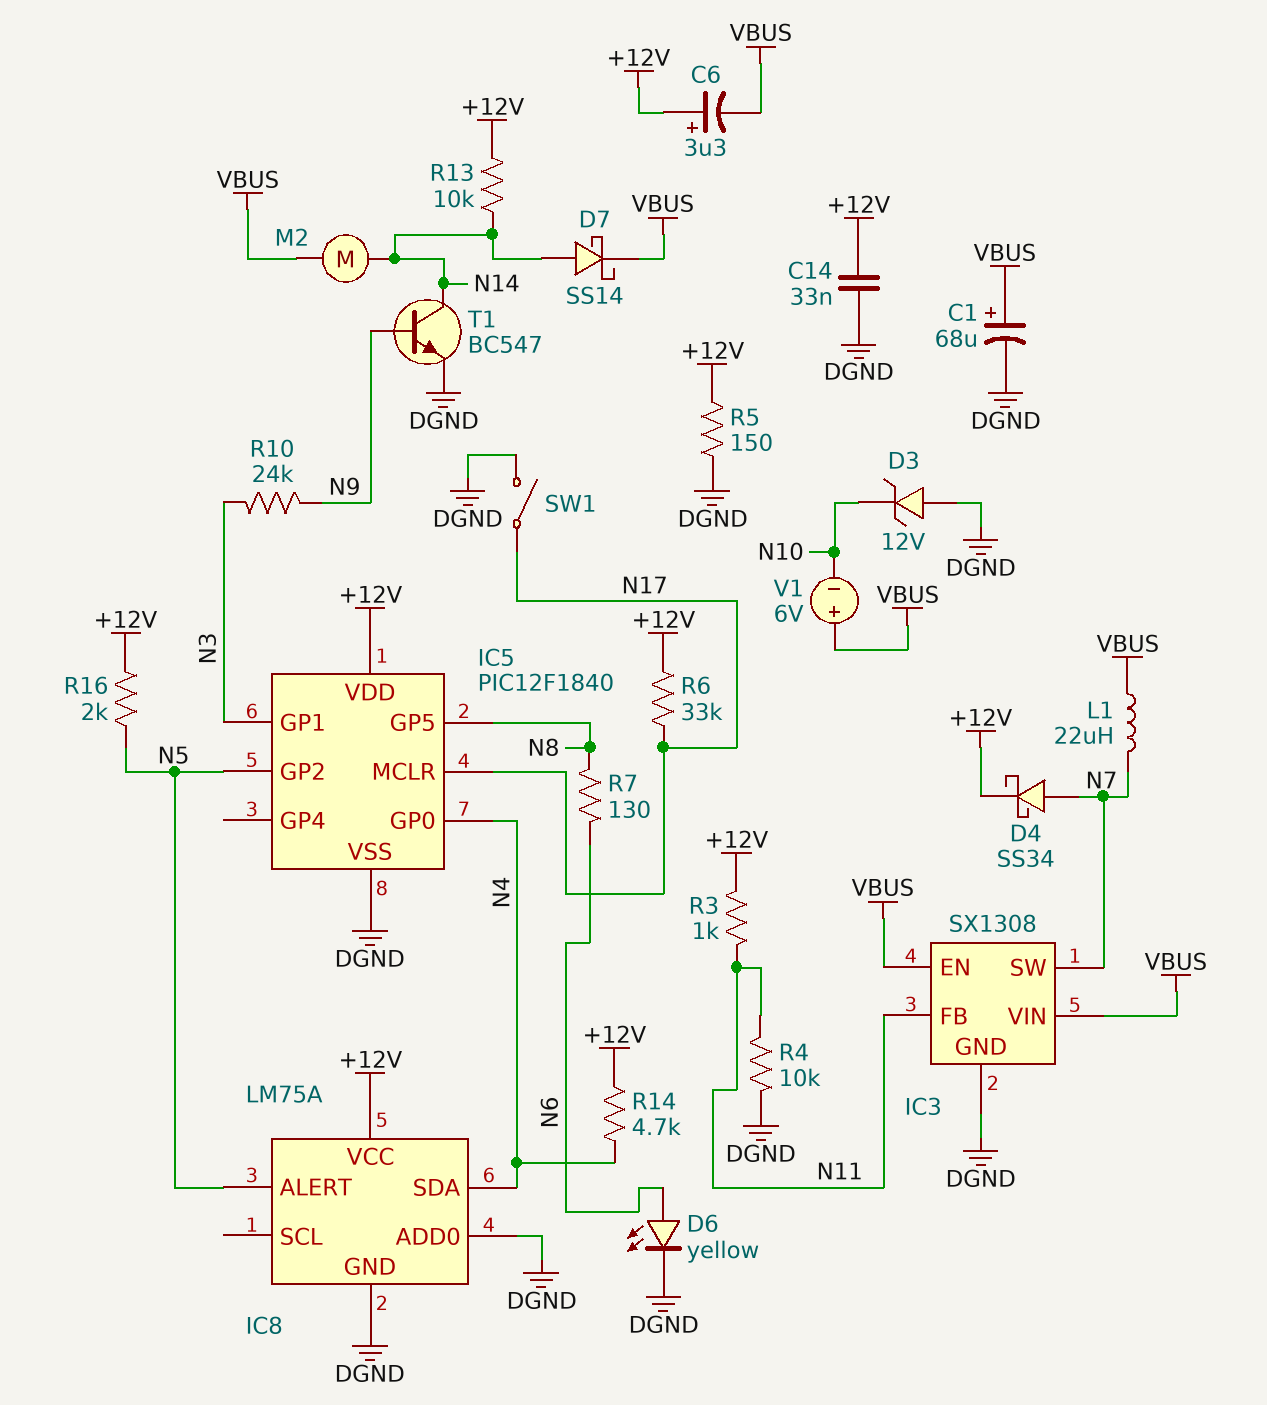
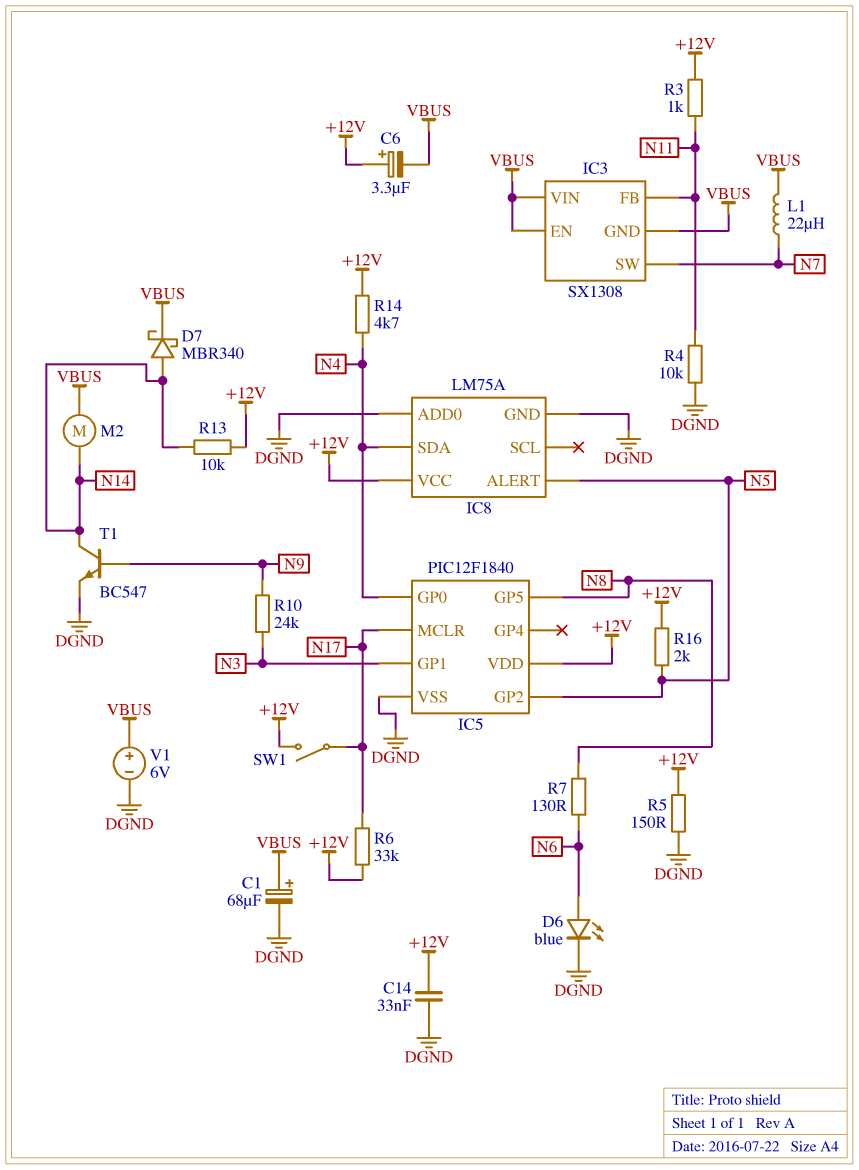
D3: zener 12V (A DGND, K N10) -> none
D4: schottky SS34 (A N7, K +12V) -> none
D6: LED yellow (A N6, K DGND) -> LED blue (A N6, K DGND)
D7: schottky SS14 (A N14, K VBUS) -> schottky MBR340 (A N14, K VBUS)
IC3 pin GND: DGND -> VBUS
SW1: switch (DGND, N17) -> switch (+12V, N17)
V1: 6V (plus VBUS, minus N10) -> 6V (plus VBUS, minus DGND)

